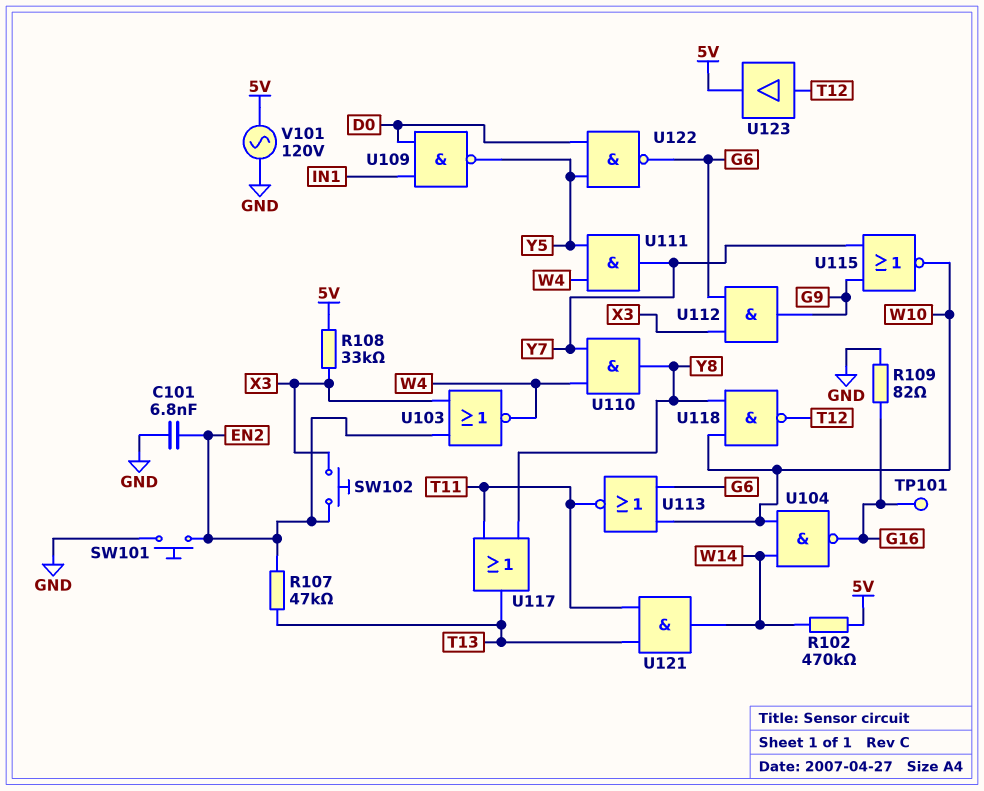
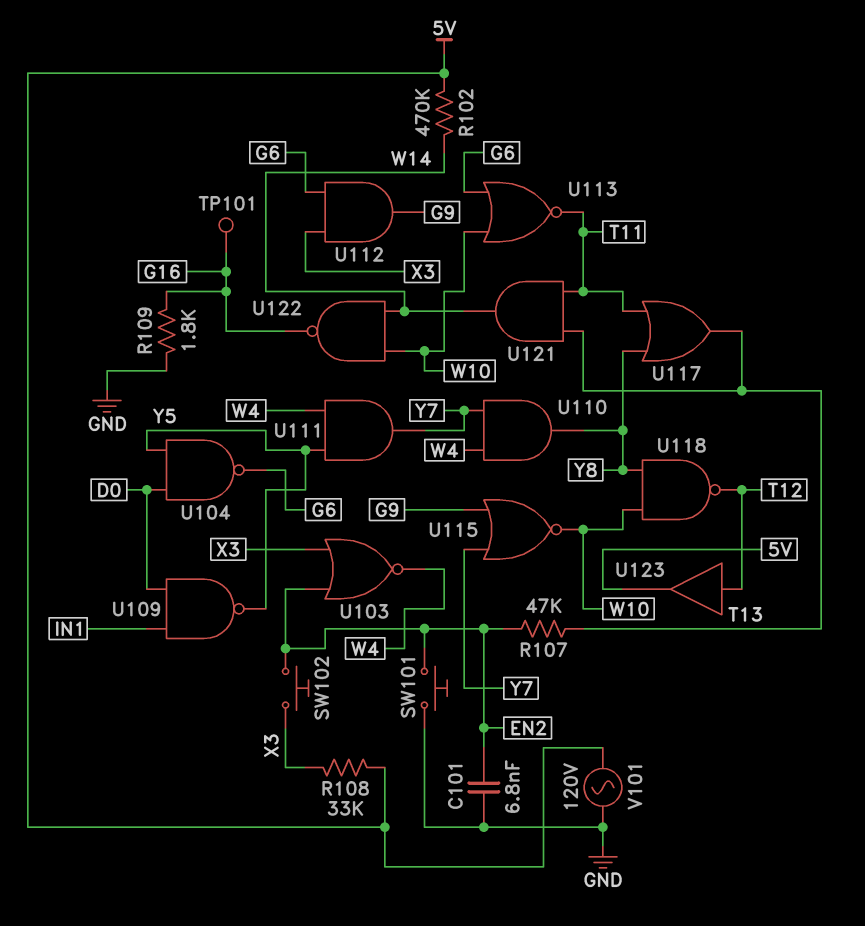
R109: 82 (G16, GND) -> 1.8k (G16, GND)
U104: NAND (in W10, in W14, out G16) -> NAND (in D0, in Y5, out G6)
U122: NAND (in D0, in Y5, out G6) -> NAND (in W10, in W14, out G16)

